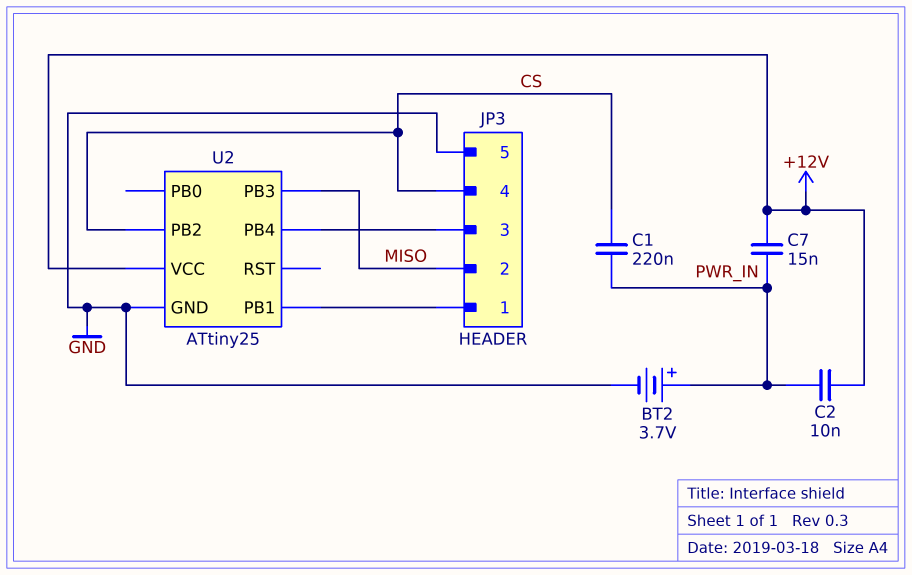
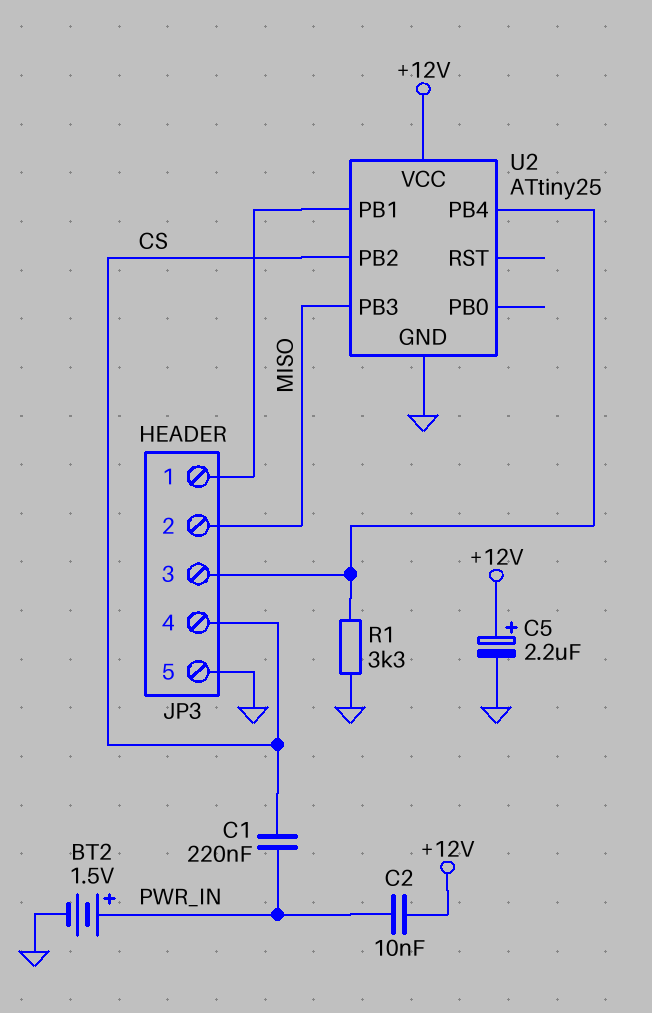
BT2: 3.7V (plus PWR_IN, minus GND) -> 1.5V (plus PWR_IN, minus GND)
C5: none -> 2.2uF (plus +12V, minus GND)
C7: 15nF (+12V, PWR_IN) -> none
R1: none -> 3.3k (GND, JP3/3)

